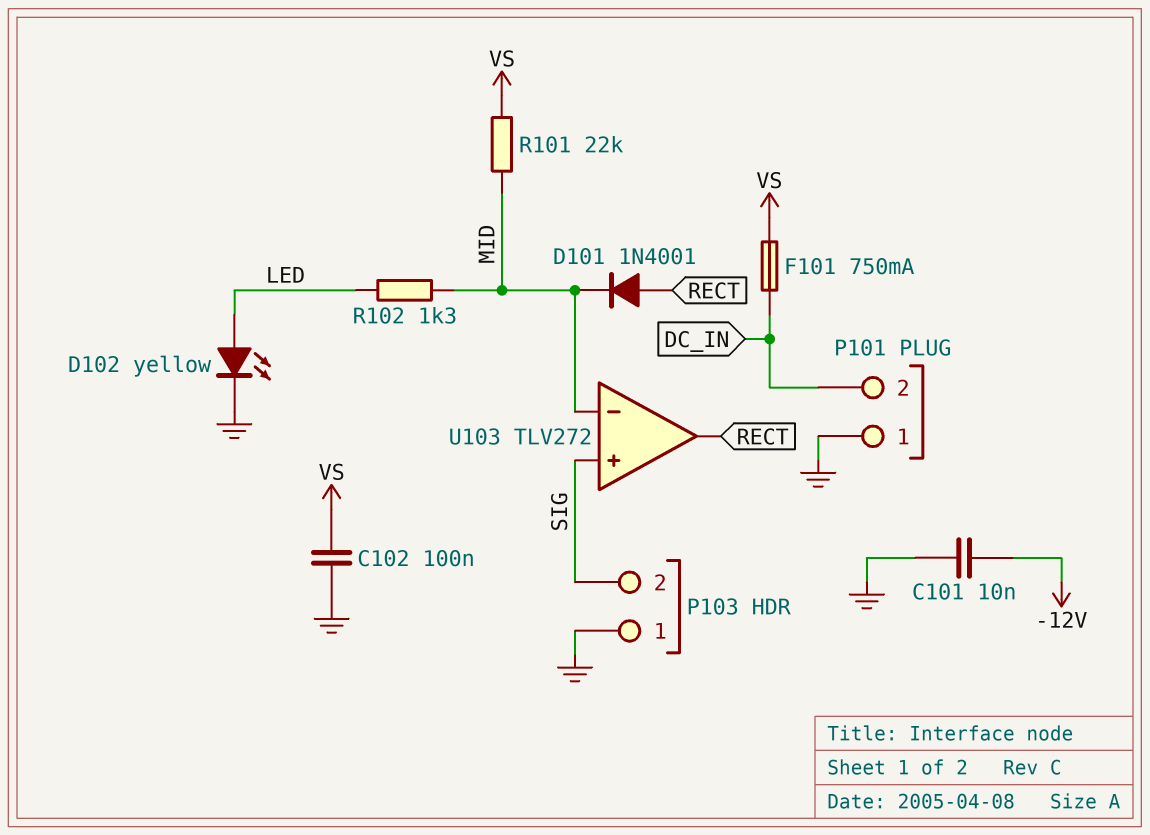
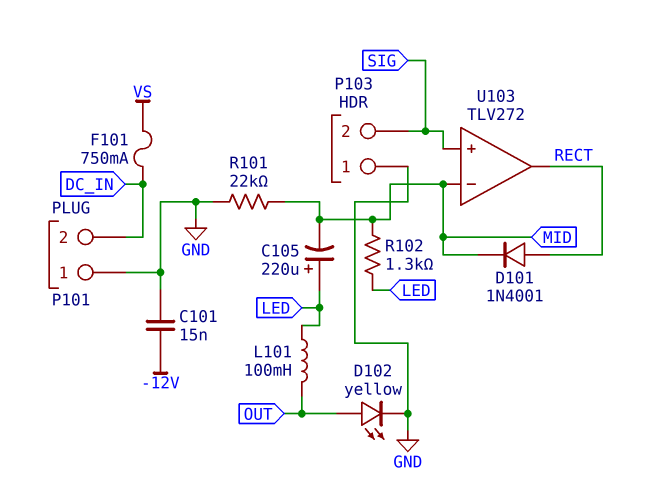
C101: 10nF (-12V, GND) -> 15nF (-12V, GND)
C102: 100nF (GND, VS) -> none
C105: none -> 220uF (plus LED, minus MID)
D102: LED yellow (A LED, K GND) -> LED yellow (A OUT, K GND)
L101: none -> 100mH (LED, OUT)
R101: 22k (MID, VS) -> 22k (GND, MID)

